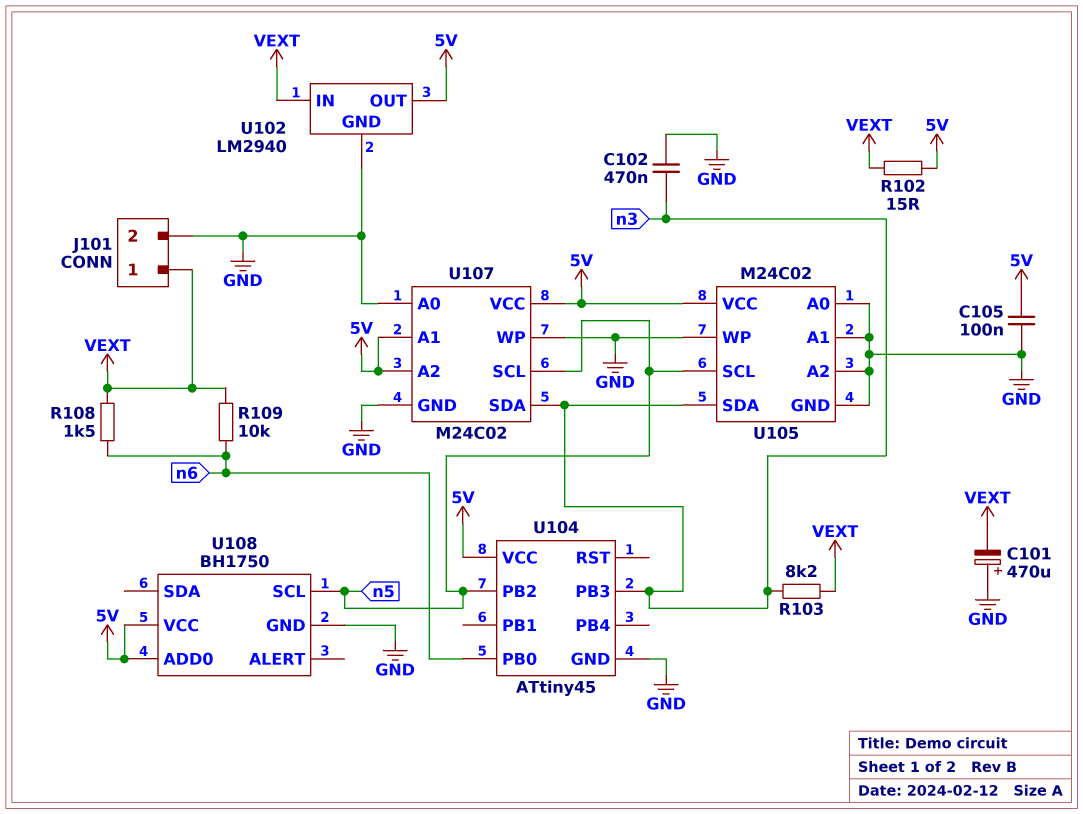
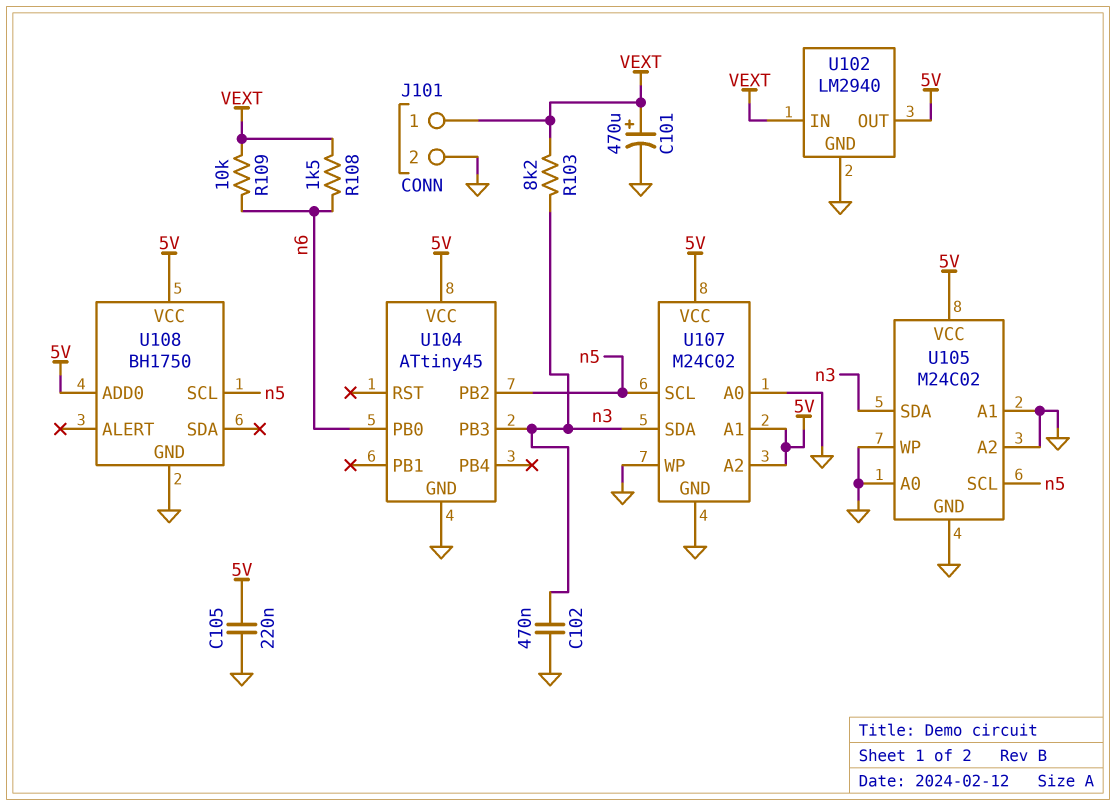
C101: 470uF (plus GND, minus VEXT) -> 470uF (plus VEXT, minus GND)
C105: 100nF (5V, GND) -> 220nF (5V, GND)
R102: 15 (5V, VEXT) -> none

